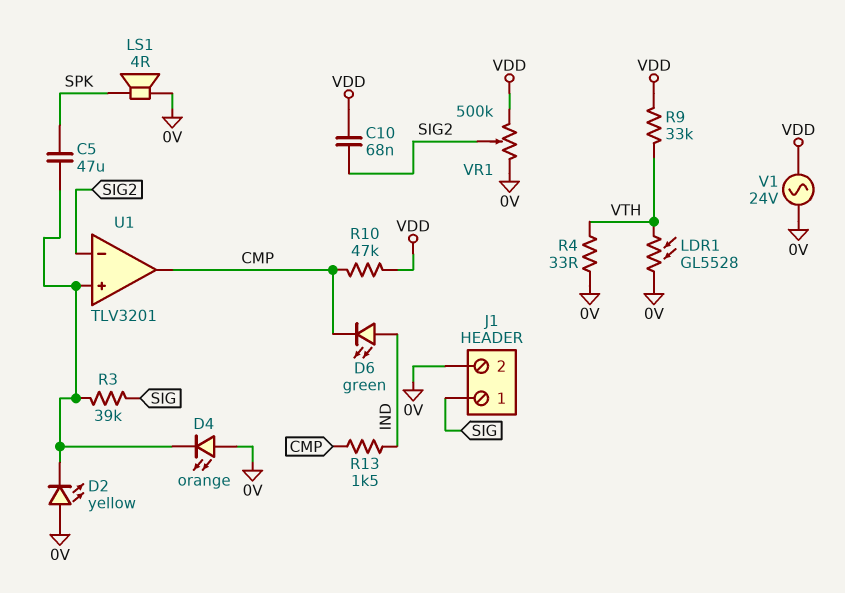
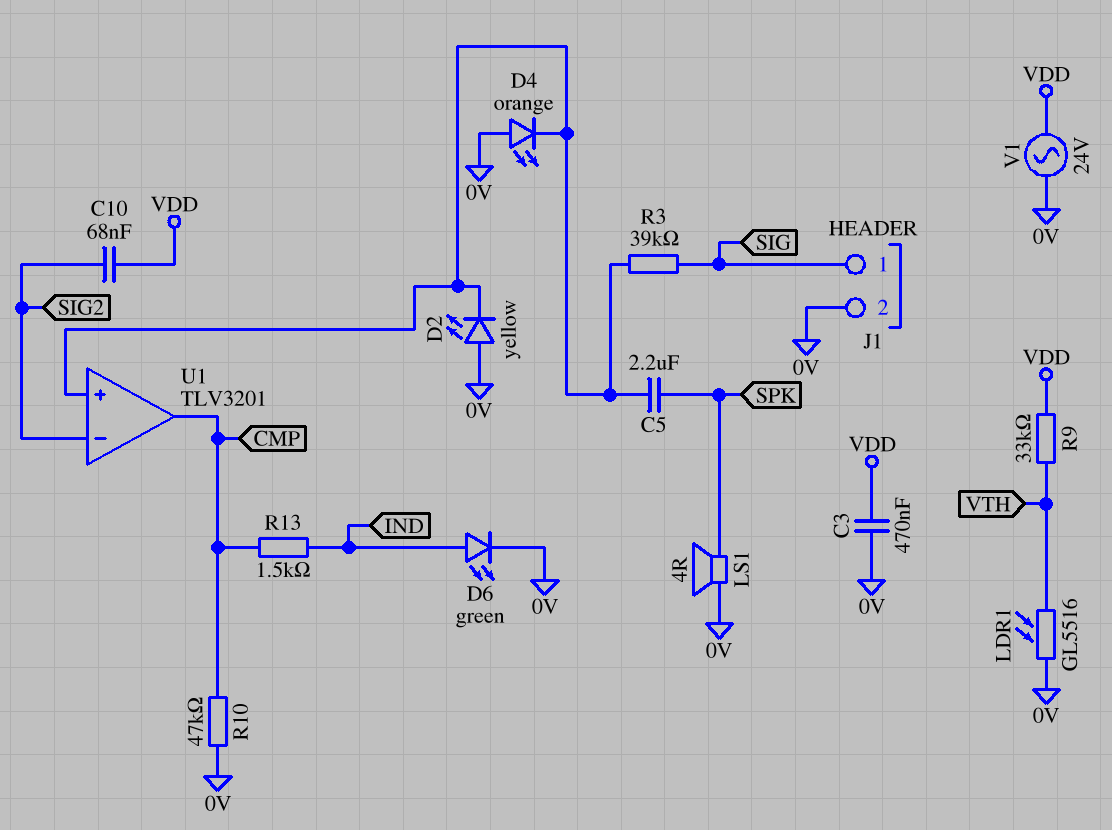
C3: none -> 470nF (0V, VDD)
C5: 47uF (SPK, U1/in+) -> 2.2uF (SPK, U1/in+)
D6: LED green (A IND, K CMP) -> LED green (A IND, K 0V)
LDR1: GL5528 (0V, VTH) -> GL5516 (0V, VTH)
R4: 33 (0V, VTH) -> none
R10: 47k (CMP, VDD) -> 47k (0V, CMP)
VR1: 500k (0V, VDD, wiper SIG2) -> none

